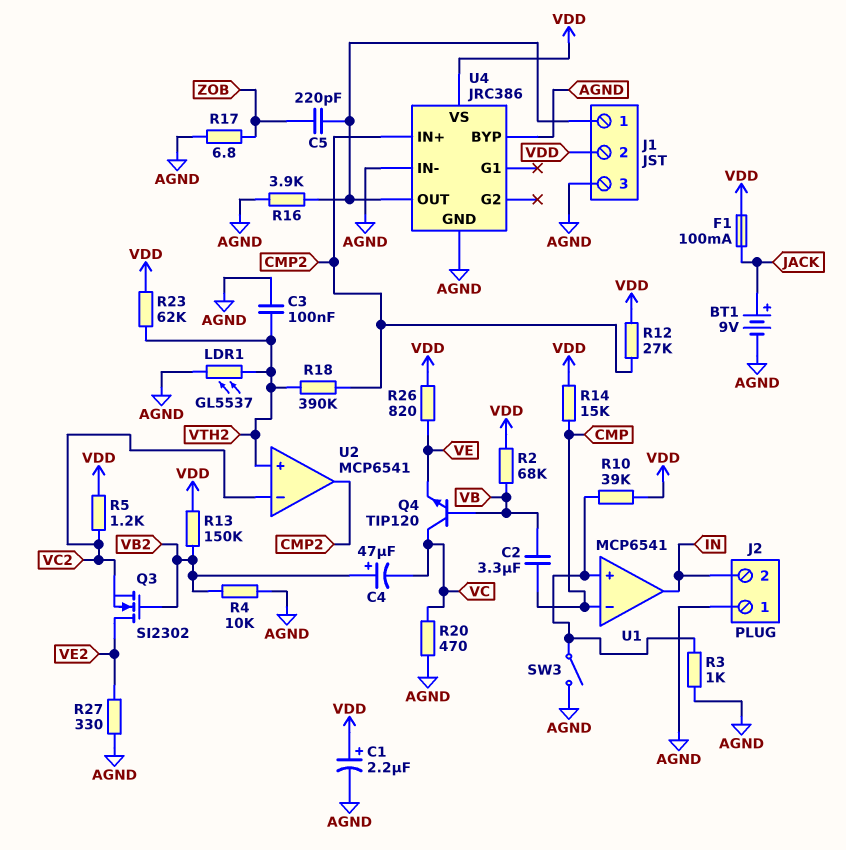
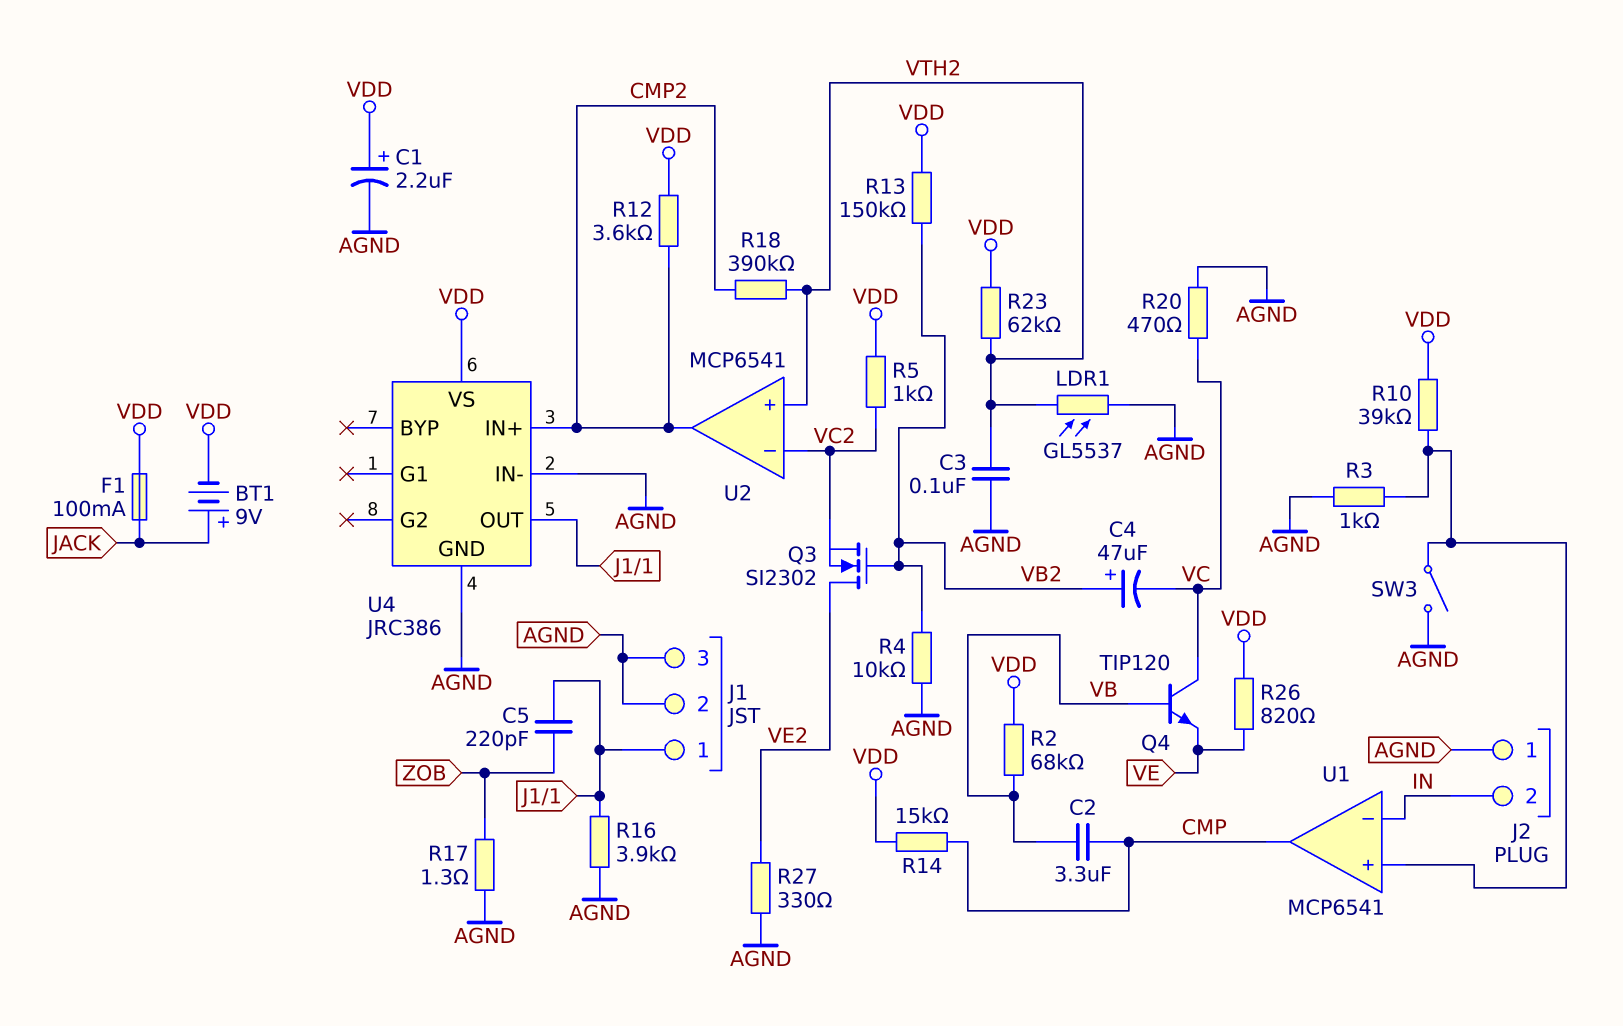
BT1: 9V (plus JACK, minus AGND) -> 9V (plus JACK, minus VDD)
J1 pin 2: VDD -> AGND
R5: 1.2k (VC2, VDD) -> 1k (VC2, VDD)
R12: 27k (CMP2, VDD) -> 3.6k (CMP2, VDD)
R17: 6.8 (AGND, ZOB) -> 1.3 (AGND, ZOB)
U1 pin in-: CMP -> IN
U1 pin out: IN -> CMP
U4 pin BYP: AGND -> none

